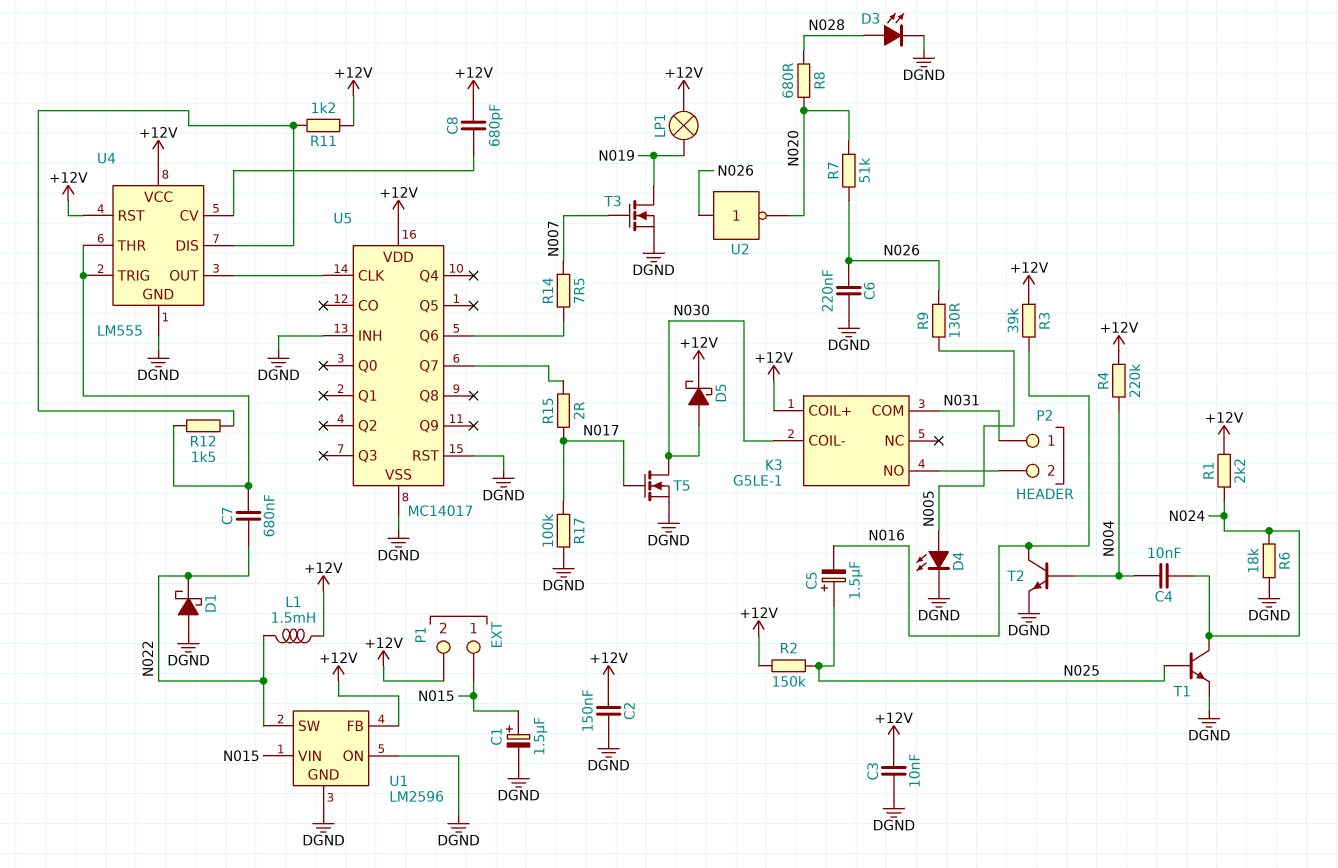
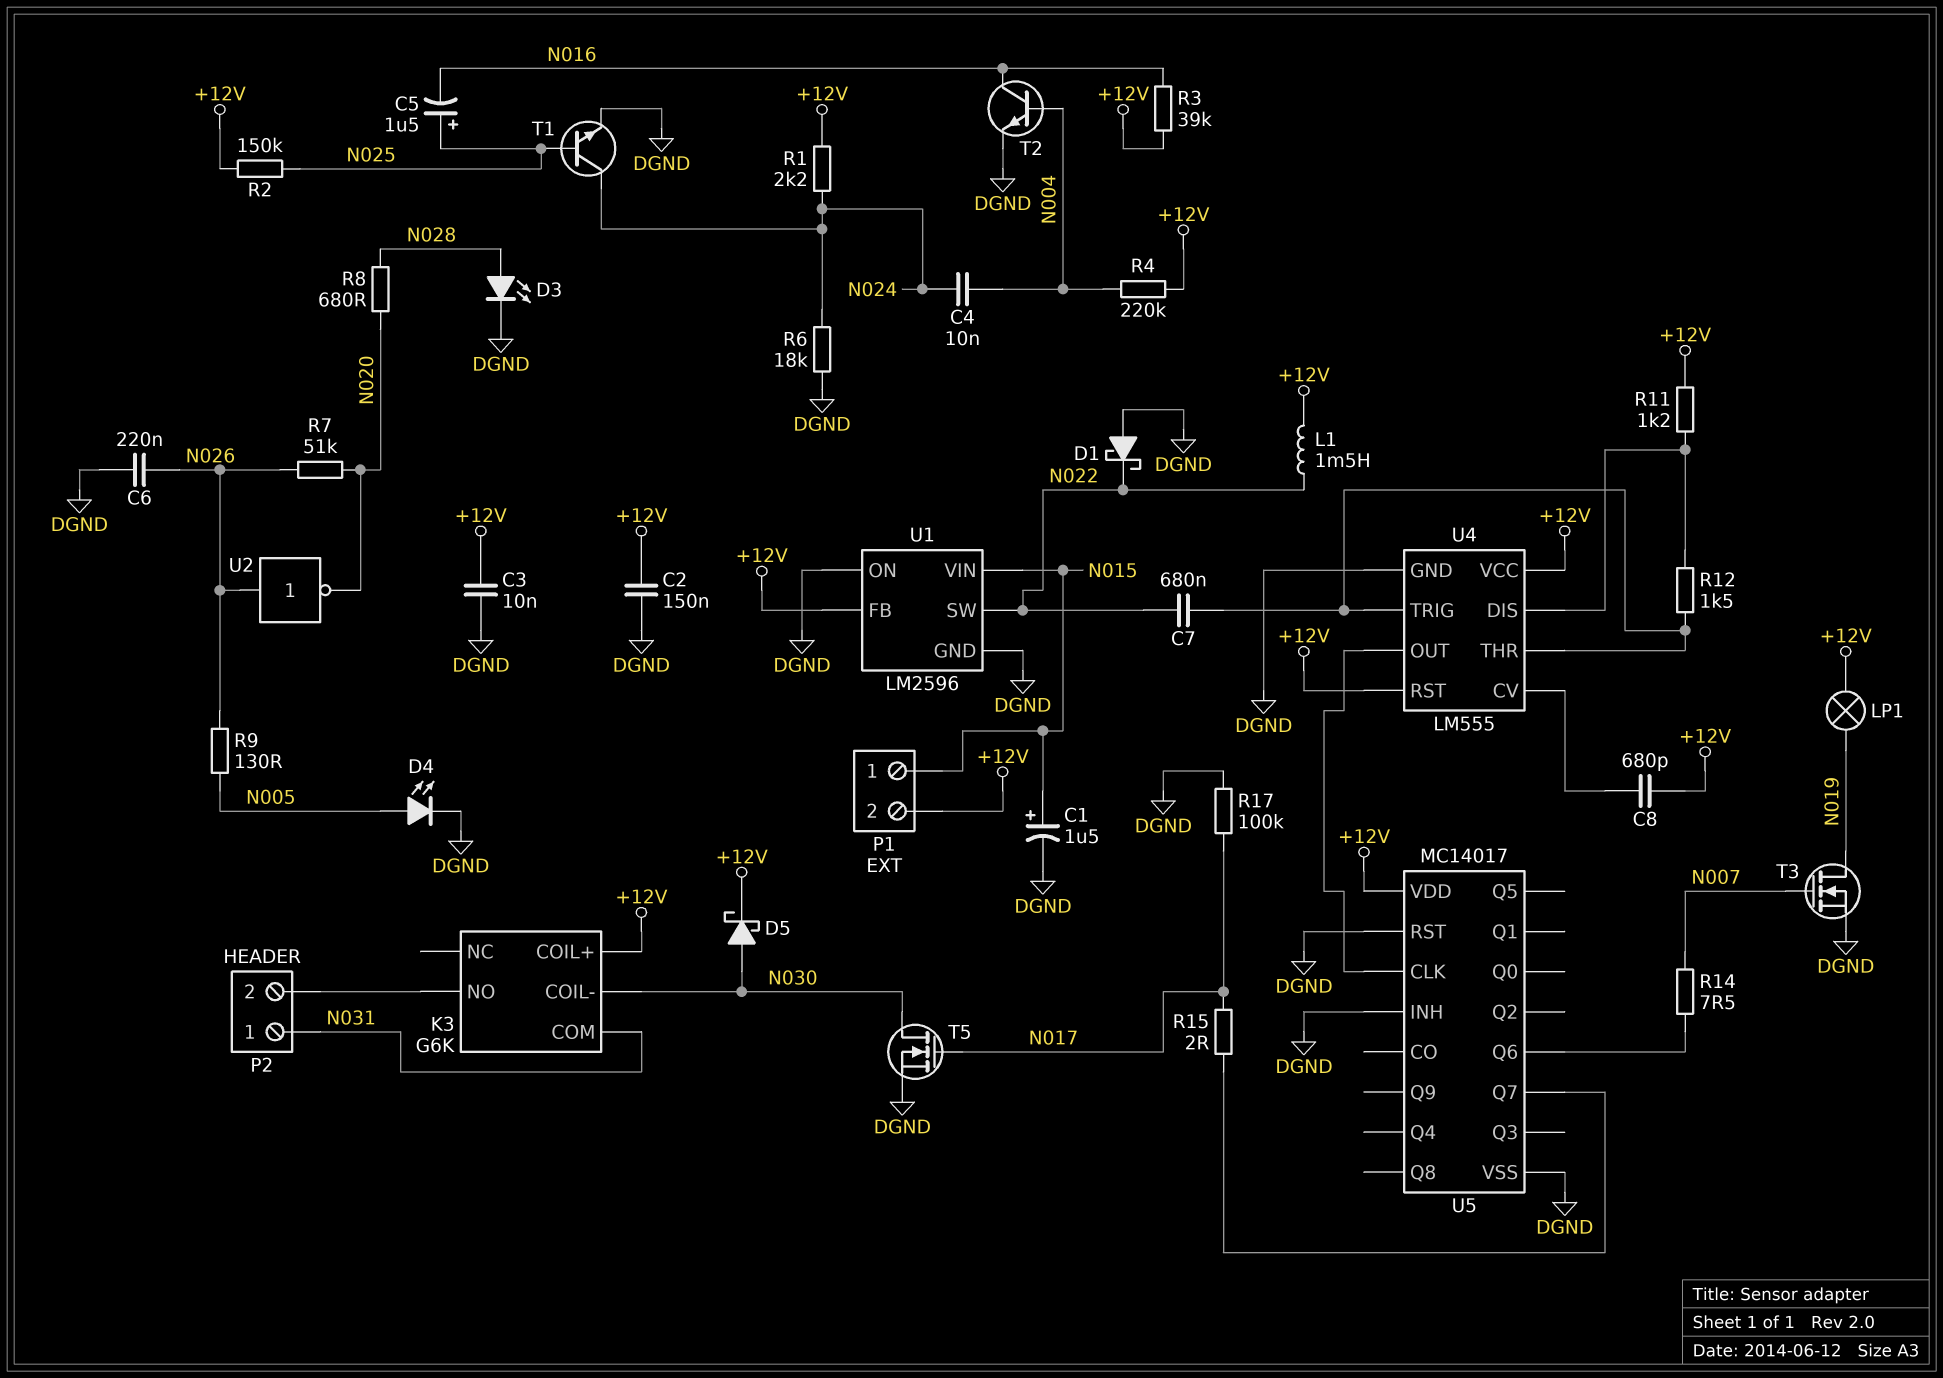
K3: G5LE-1 -> G6K

